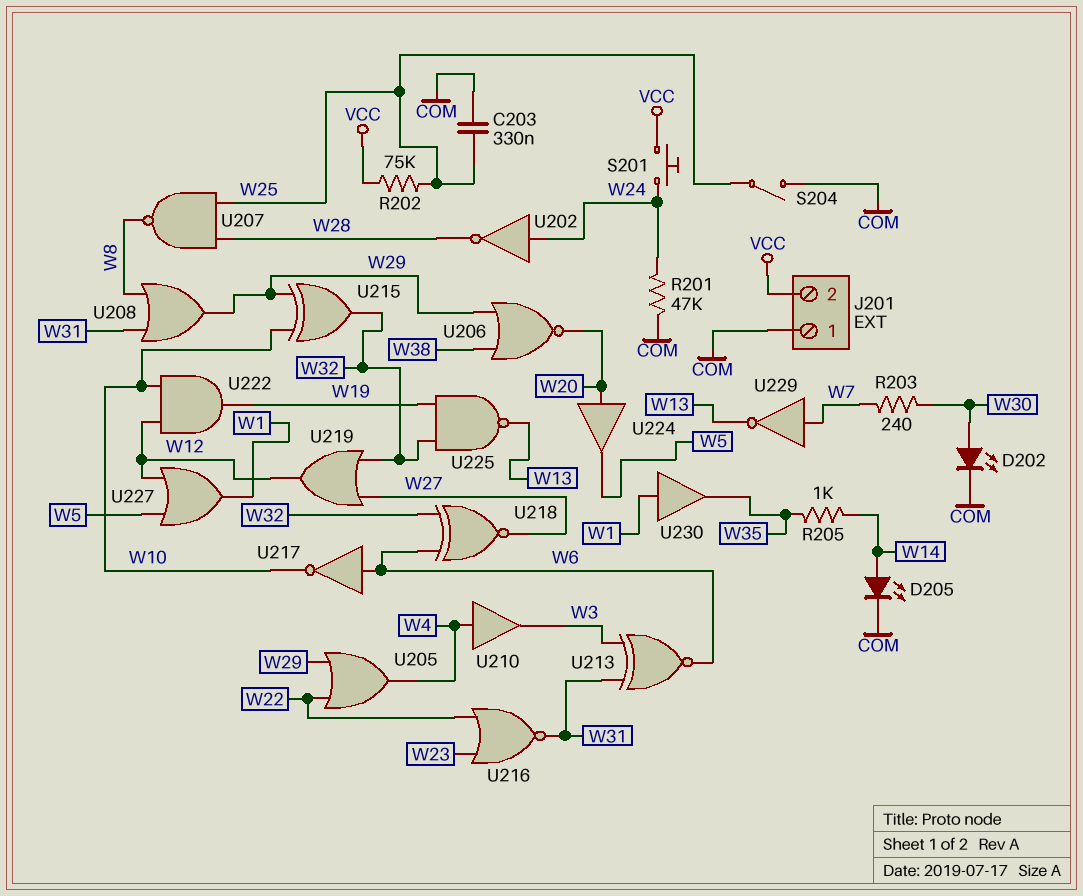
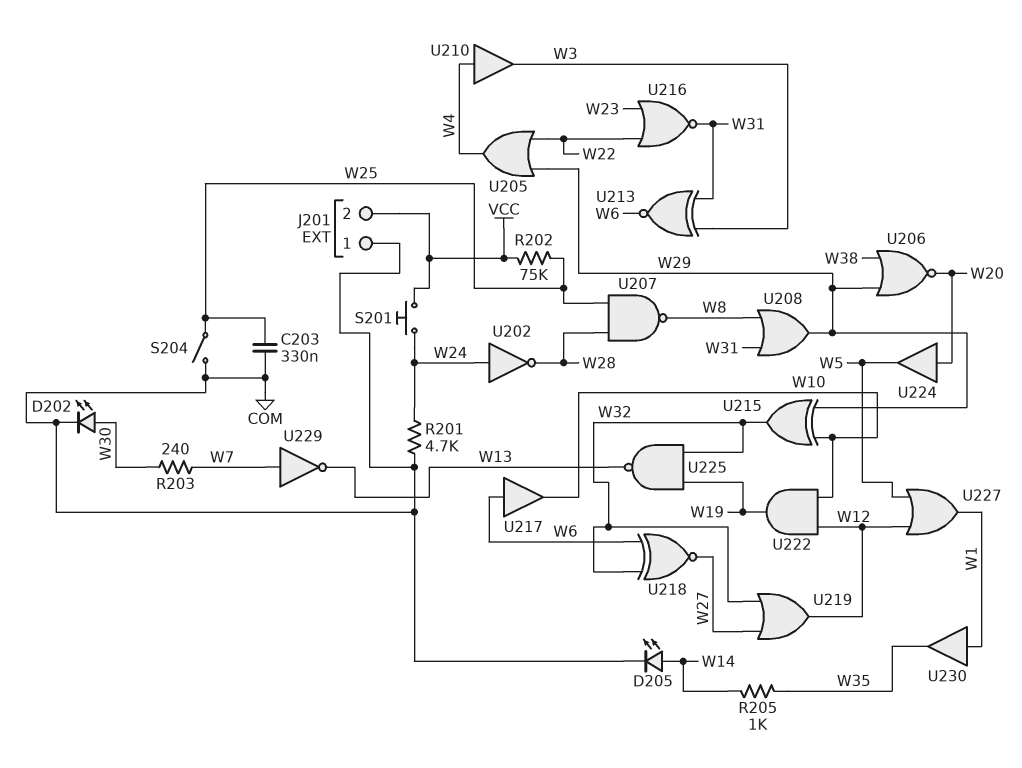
R201: 47k (COM, W24) -> 4.7k (COM, W24)
U217: NOT (in W6, out W10) -> buffer (in W6, out W10)

